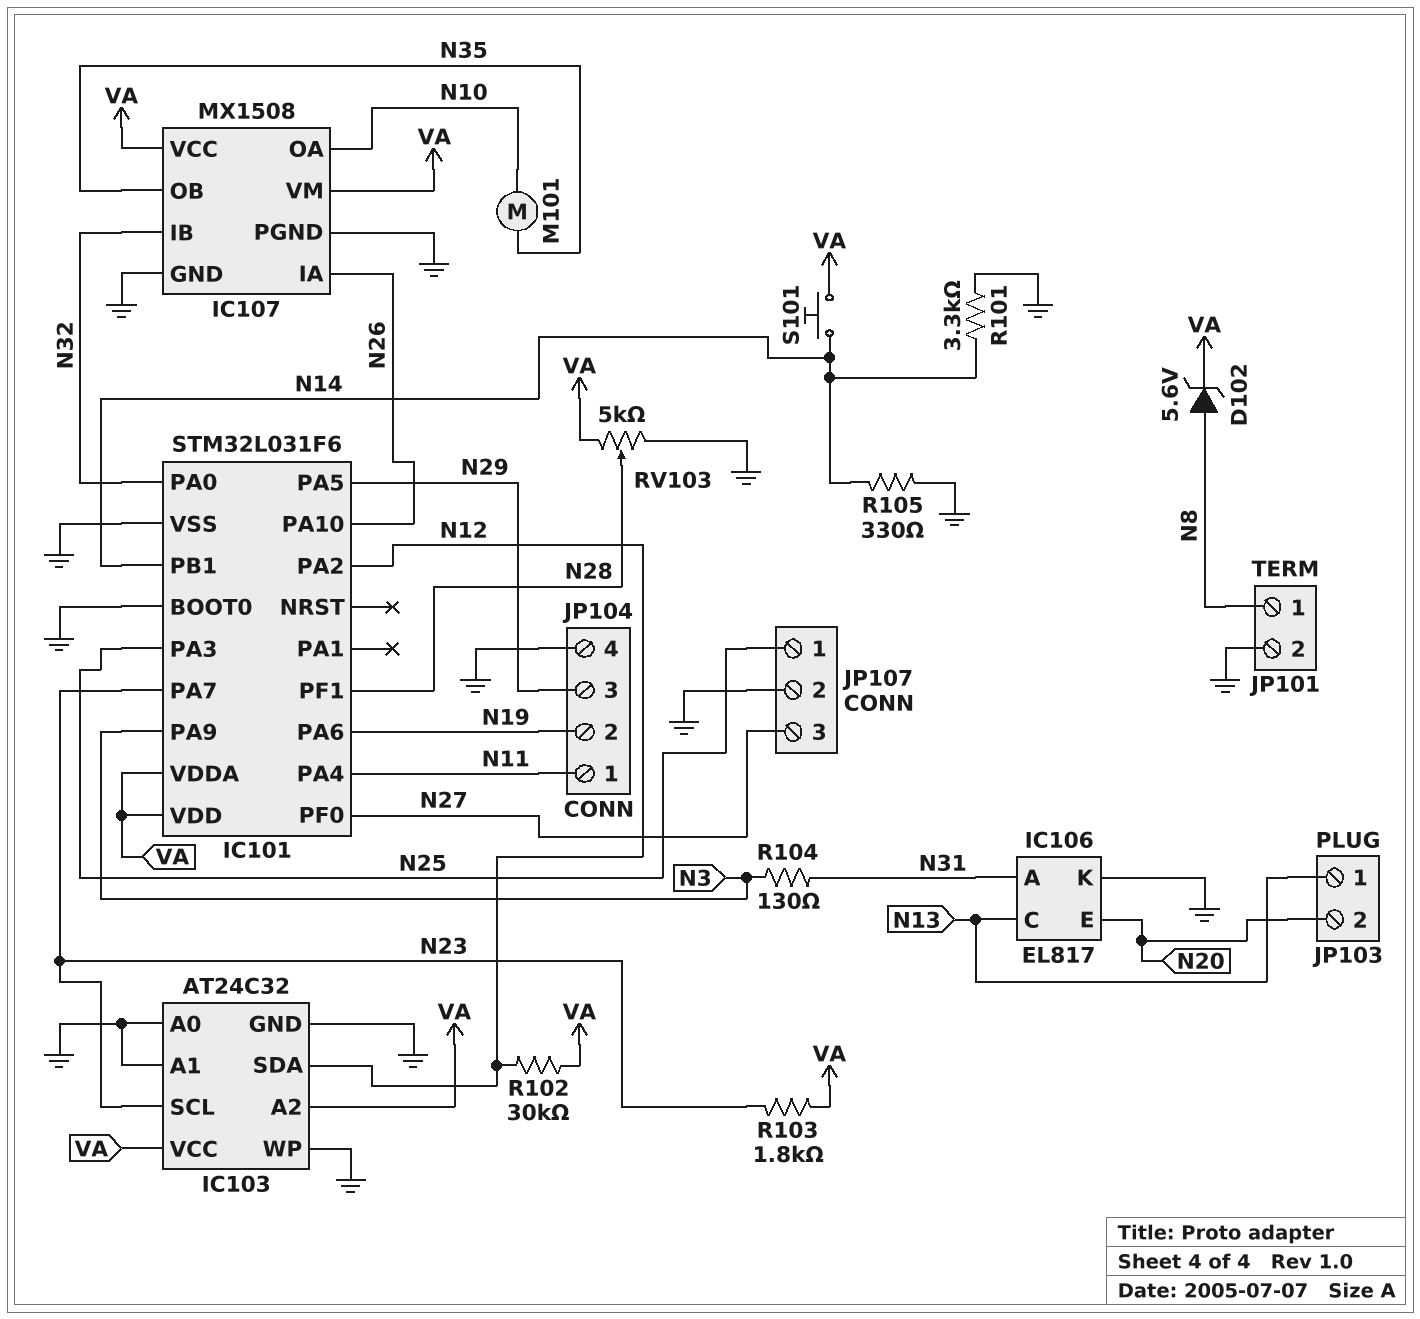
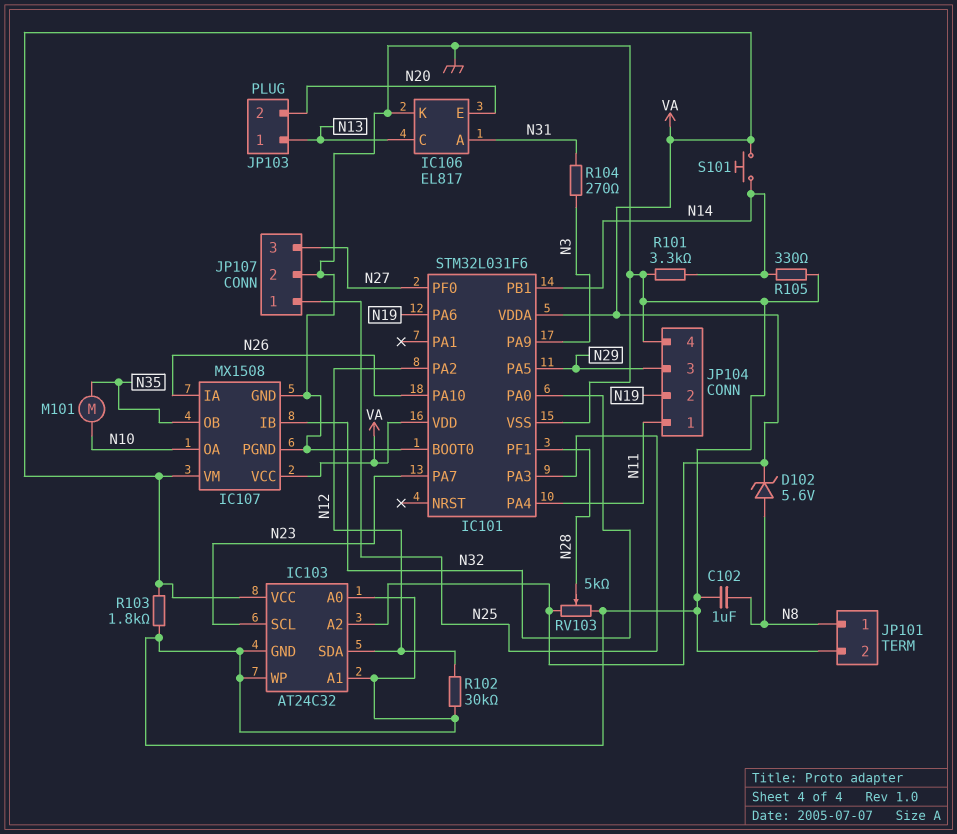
C102: none -> 1uF (GND, N8)
R102: 30k (N12, VA) -> 30k (GND, N12)
R103: 1.8k (N23, VA) -> 1.8k (GND, VA)
R104: 130 (N3, N31) -> 270 (N3, N31)

